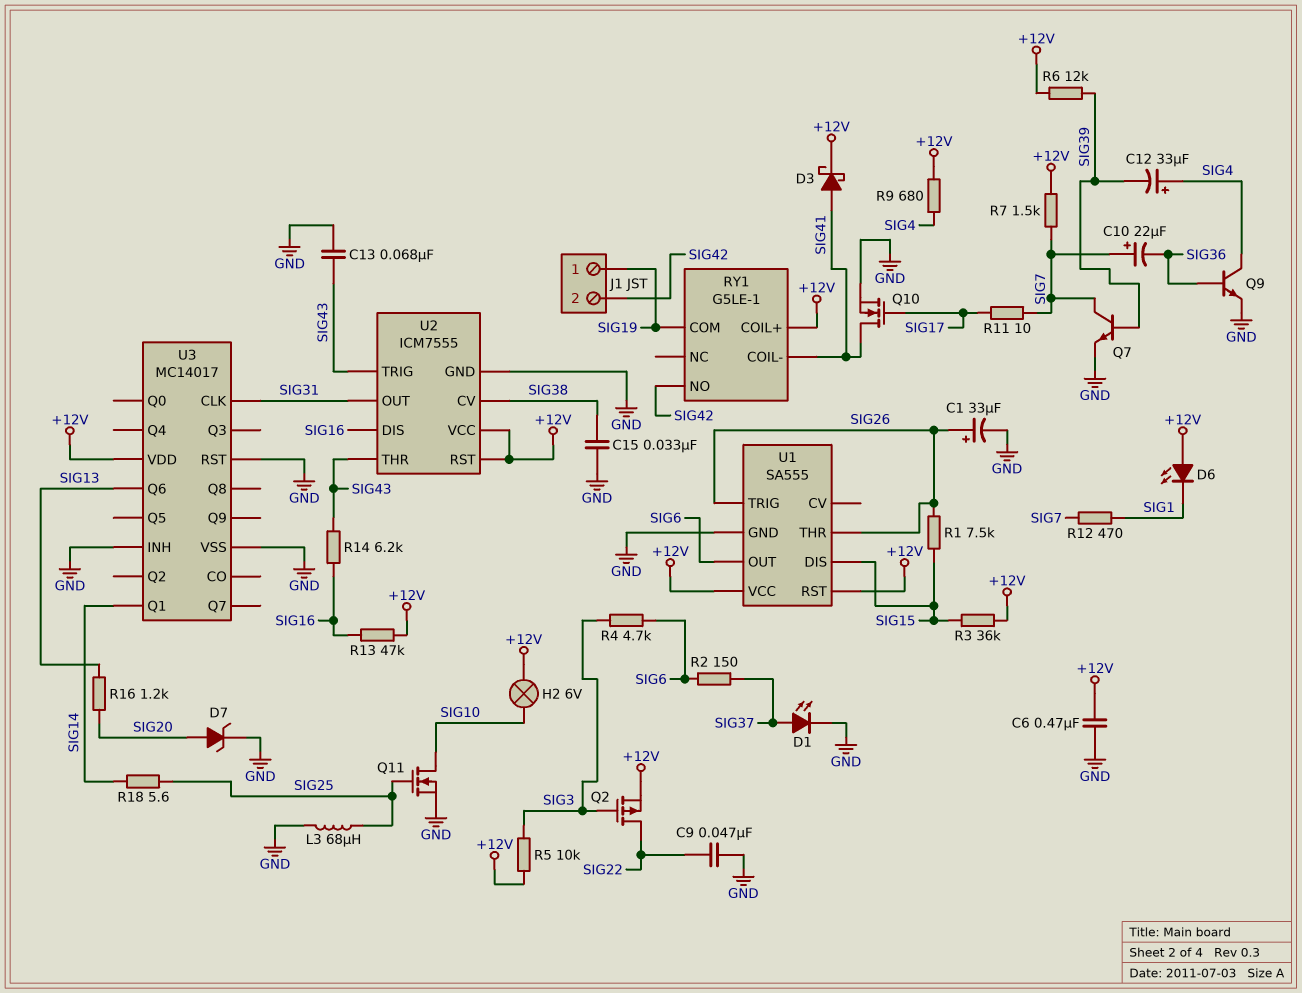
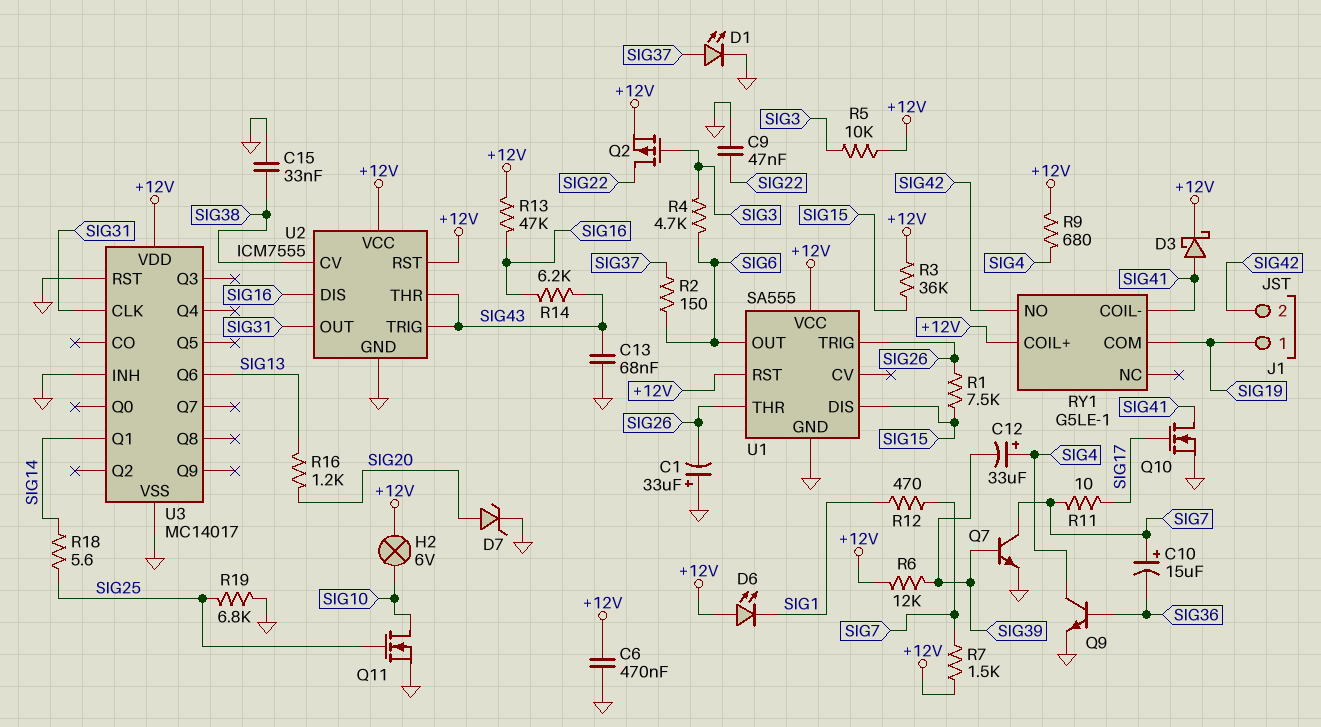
C1: 33uF (plus SIG26, minus GND) -> 33uF (plus GND, minus SIG26)
C10: 22uF (plus SIG7, minus SIG36) -> 15uF (plus SIG7, minus SIG36)
L3: 68uH (GND, SIG25) -> none
R19: none -> 6.8k (GND, SIG25)

